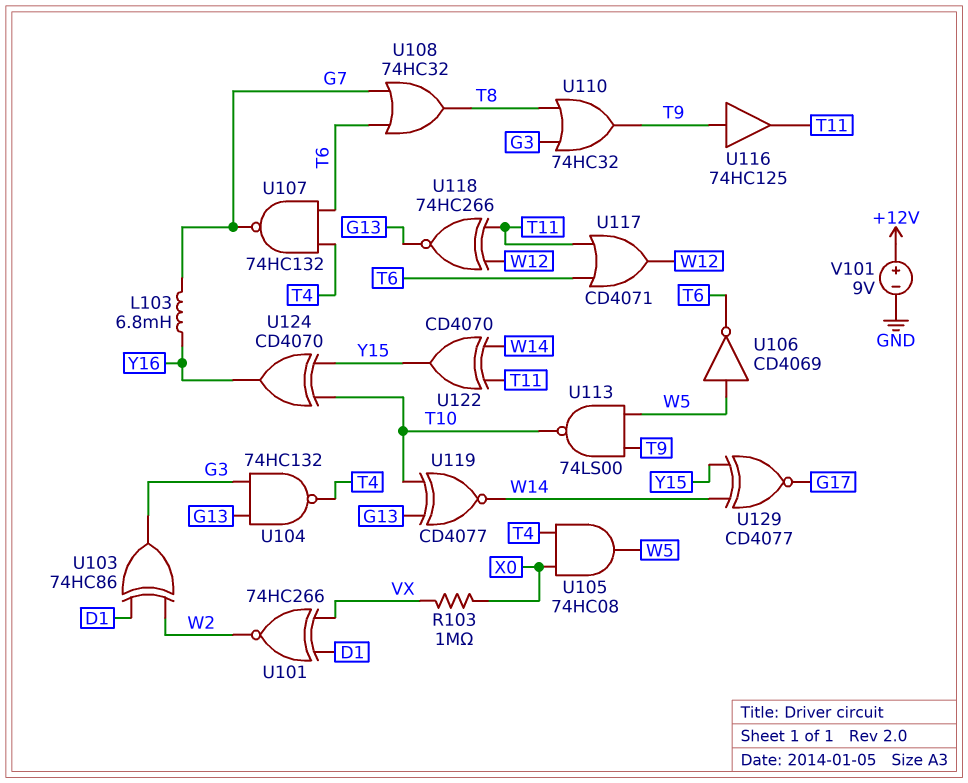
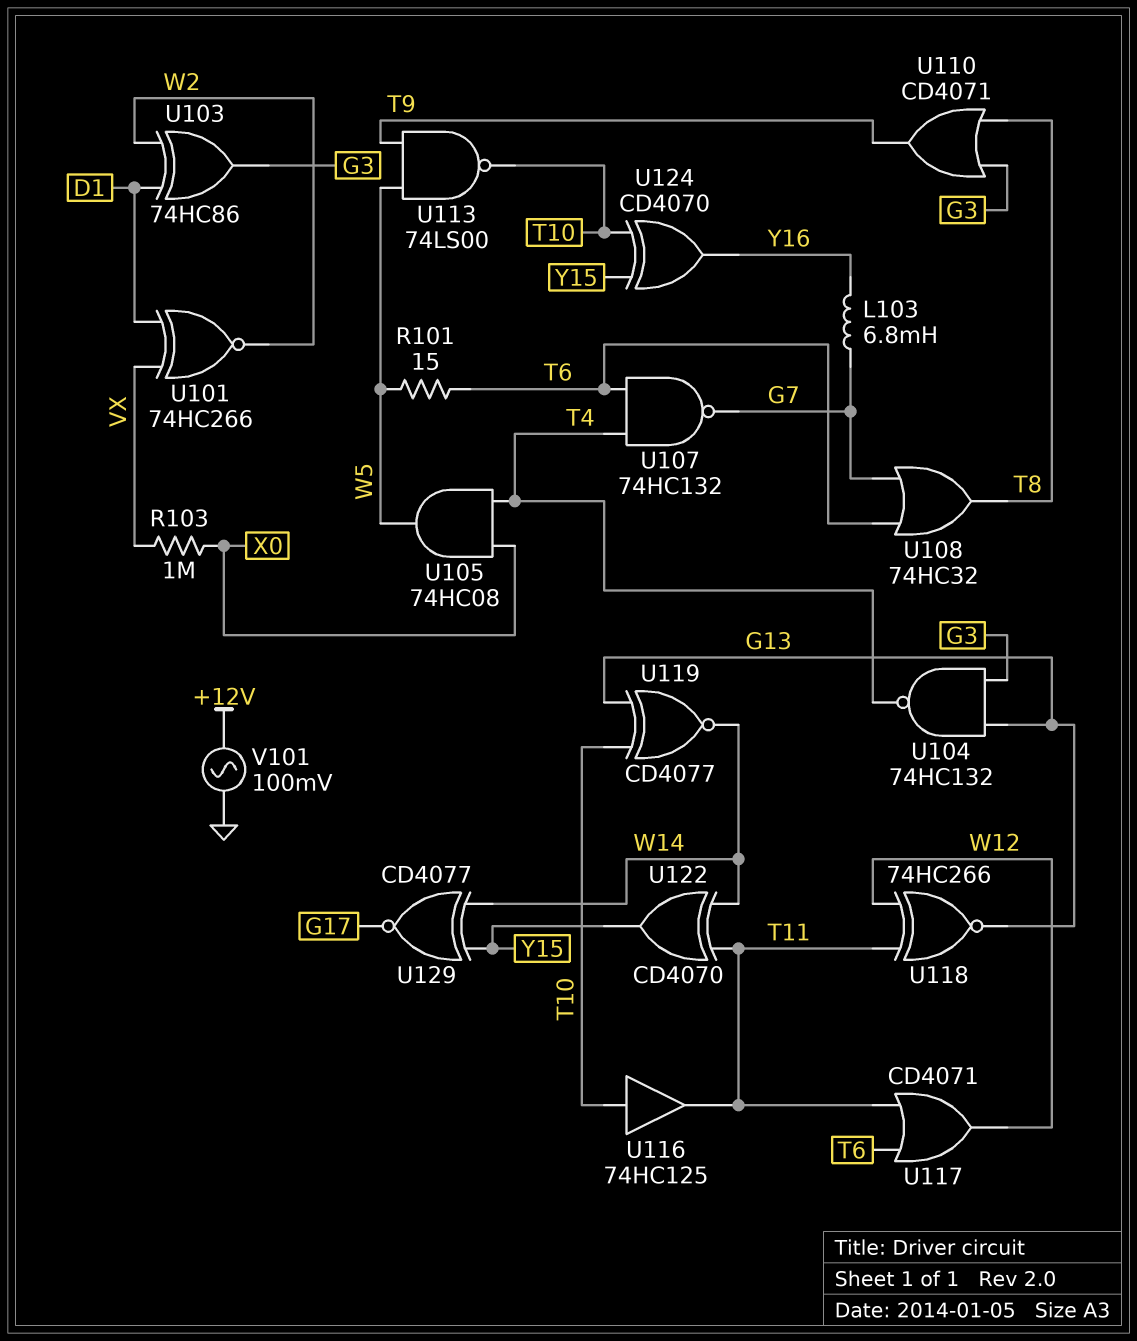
R101: none -> 15 (T6, W5)
U106: NOT CD4069 (in W5, out T6) -> none
U110: OR 74HC32 (in G3, in T8, out T9) -> OR CD4071 (in G3, in T8, out T9)
U116: buffer 74HC125 (in T9, out T11) -> buffer 74HC125 (in T10, out T11)
V101: 9V (plus +12V, minus GND) -> AC 100mV (+12V, GND)

